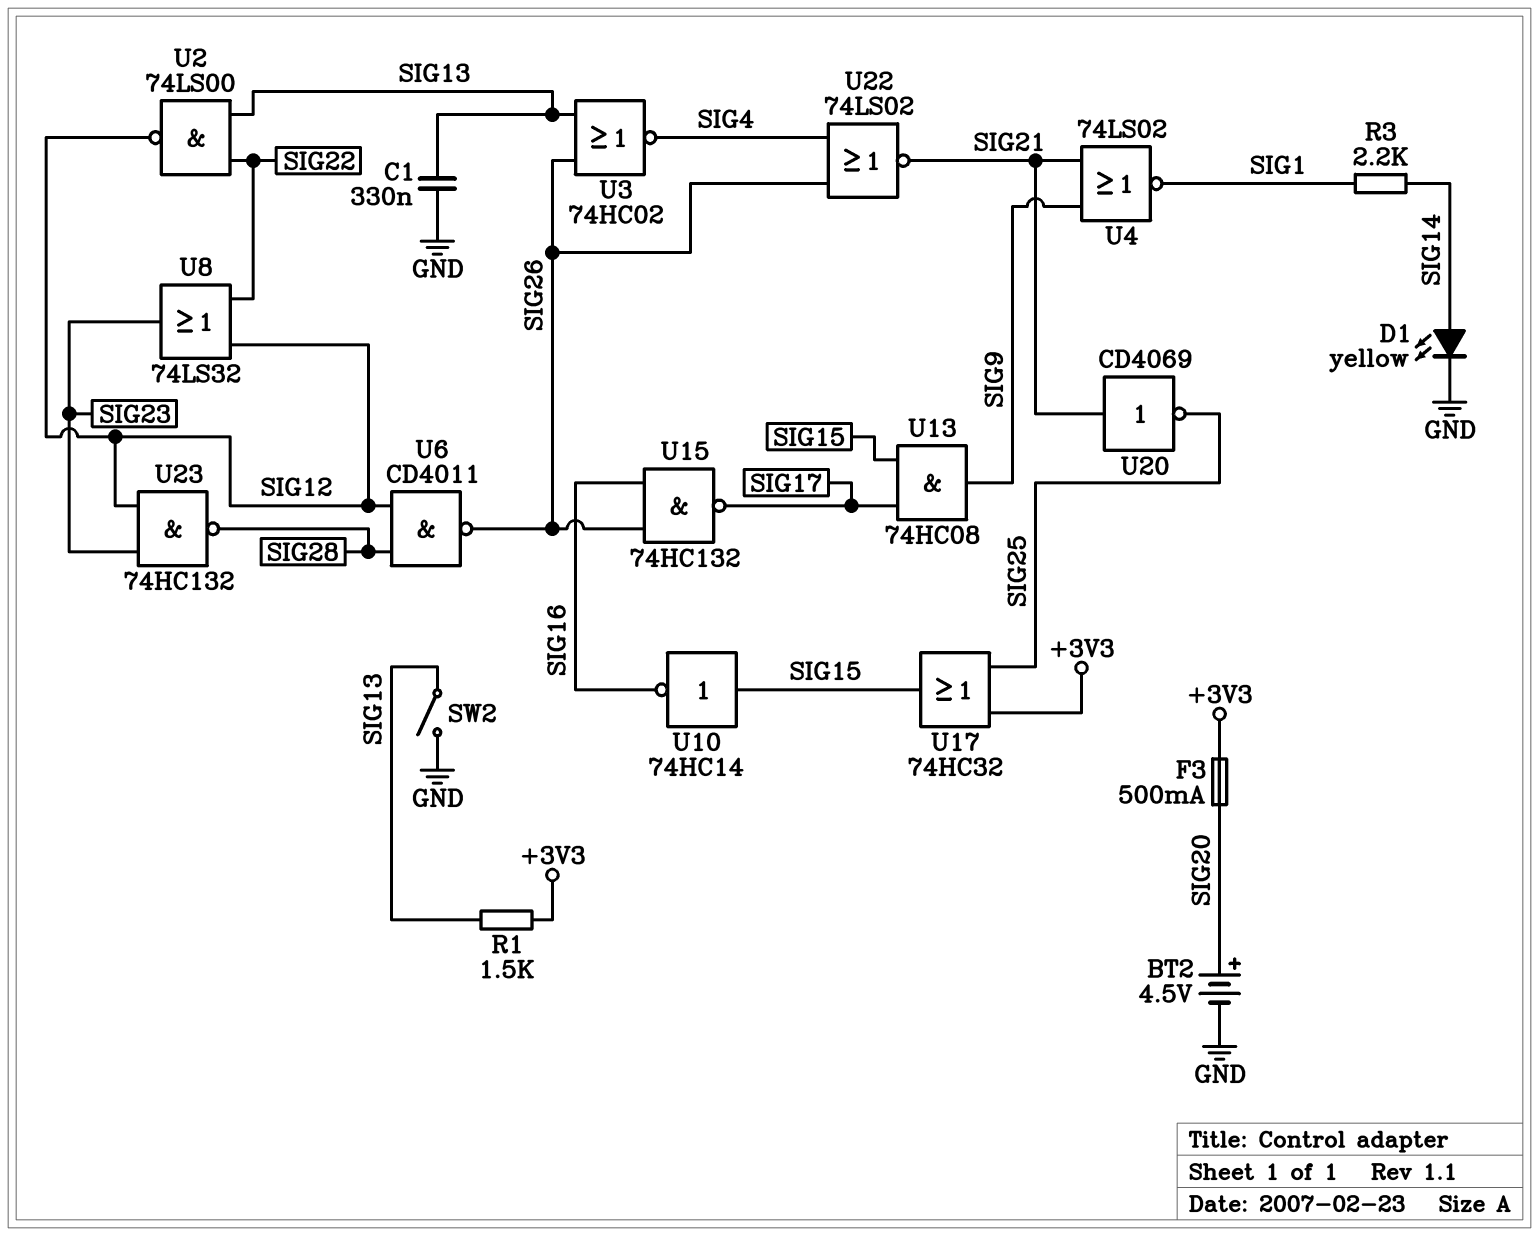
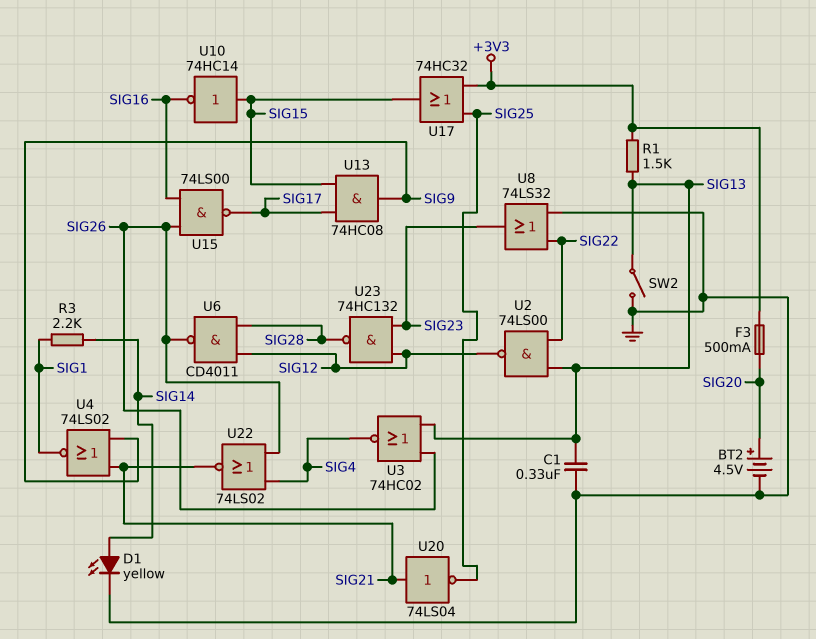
U8: OR 74LS32 (in SIG12, in SIG22, out SIG23) -> OR 74LS32 (in GND, in SIG22, out SIG23)
U15: NAND 74HC132 (in SIG16, in SIG26, out SIG17) -> NAND 74LS00 (in SIG16, in SIG26, out SIG17)
U20: NOT CD4069 (in SIG21, out SIG25) -> NOT 74LS04 (in SIG21, out SIG25)

